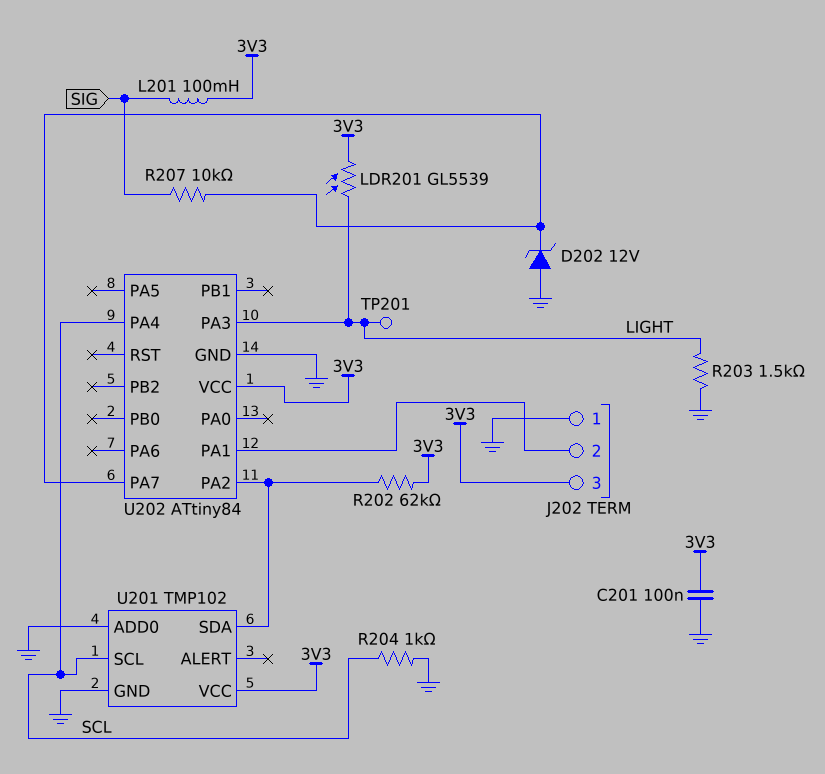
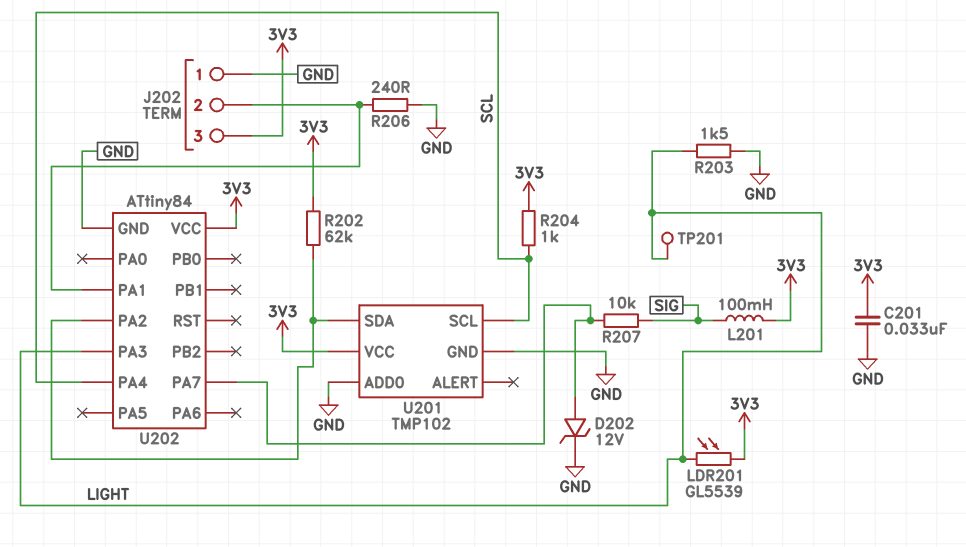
C201: 100nF (3V3, GND) -> 33nF (3V3, GND)
D202: zener 12V (A GND, K U202/PA7) -> zener 12V (A U202/PA7, K GND)
R204: 1k (GND, SCL) -> 1k (3V3, SCL)
R206: none -> 240 (GND, J202/2)

